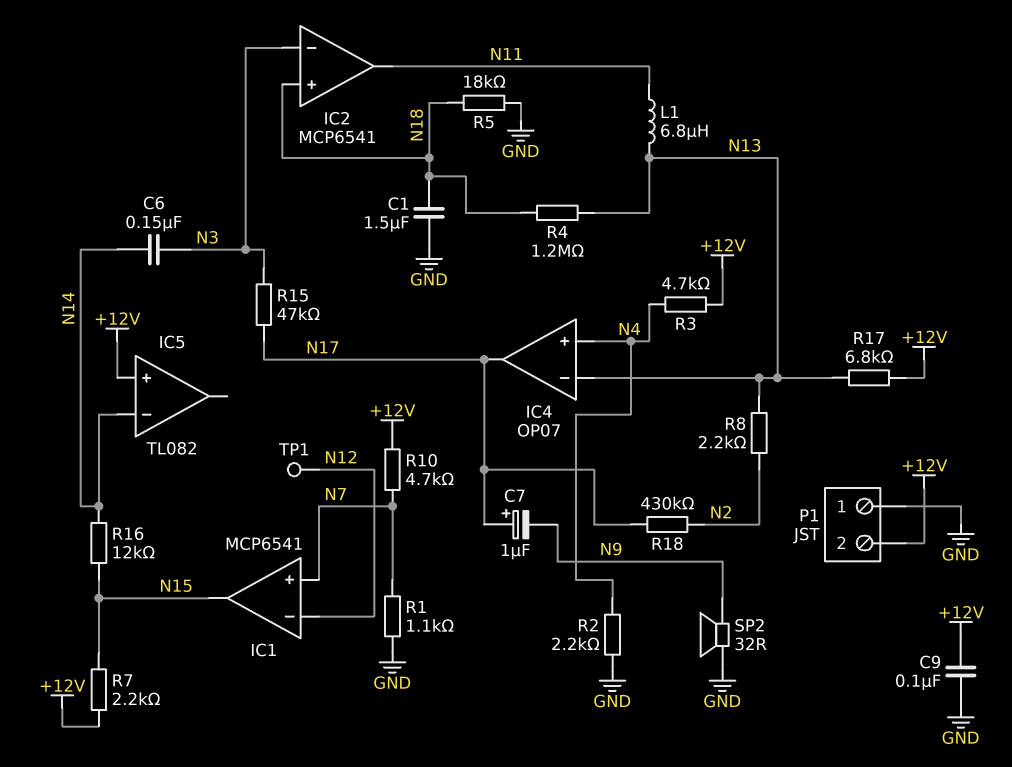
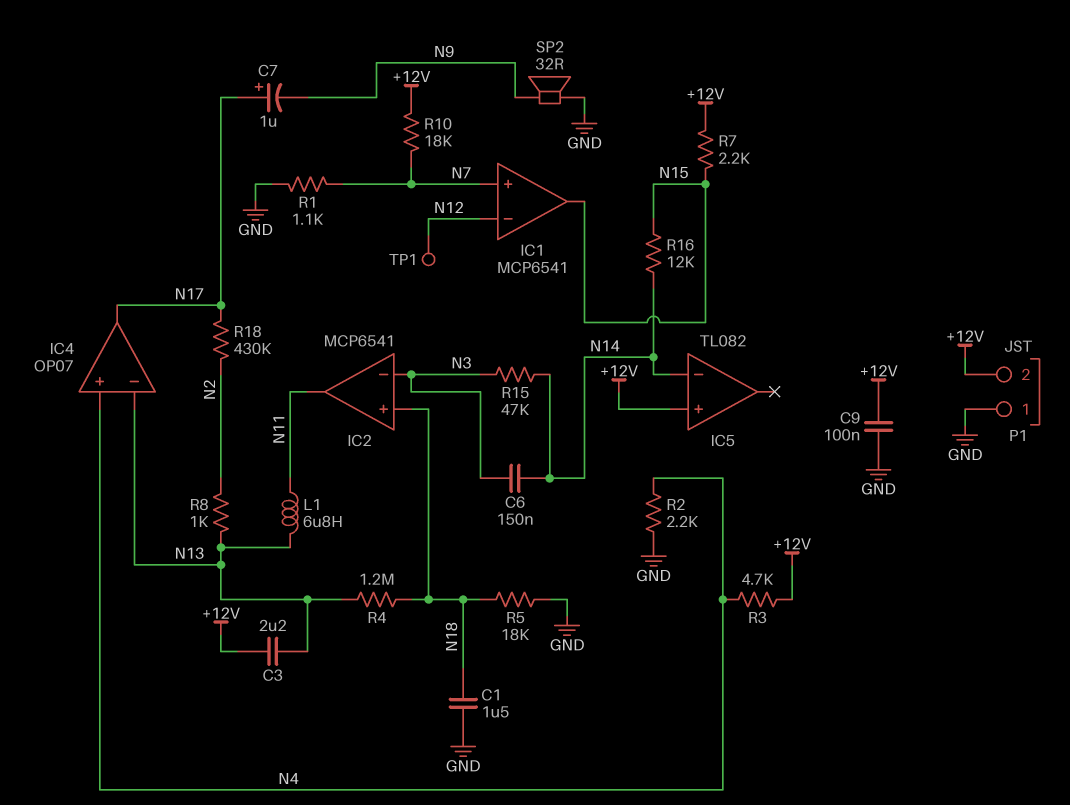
C3: none -> 2.2uF (+12V, N13)
R8: 2.2k (N2, N13) -> 1k (N2, N13)
R10: 4.7k (+12V, N7) -> 18k (+12V, N7)
R15: 47k (N3, N17) -> 47k (N3, N14)
R17: 6.8k (+12V, N13) -> none

